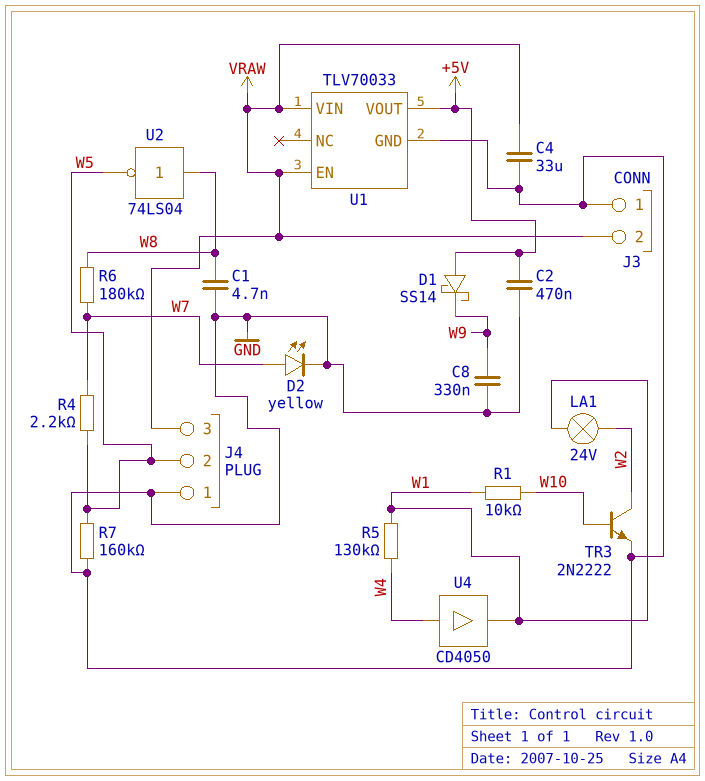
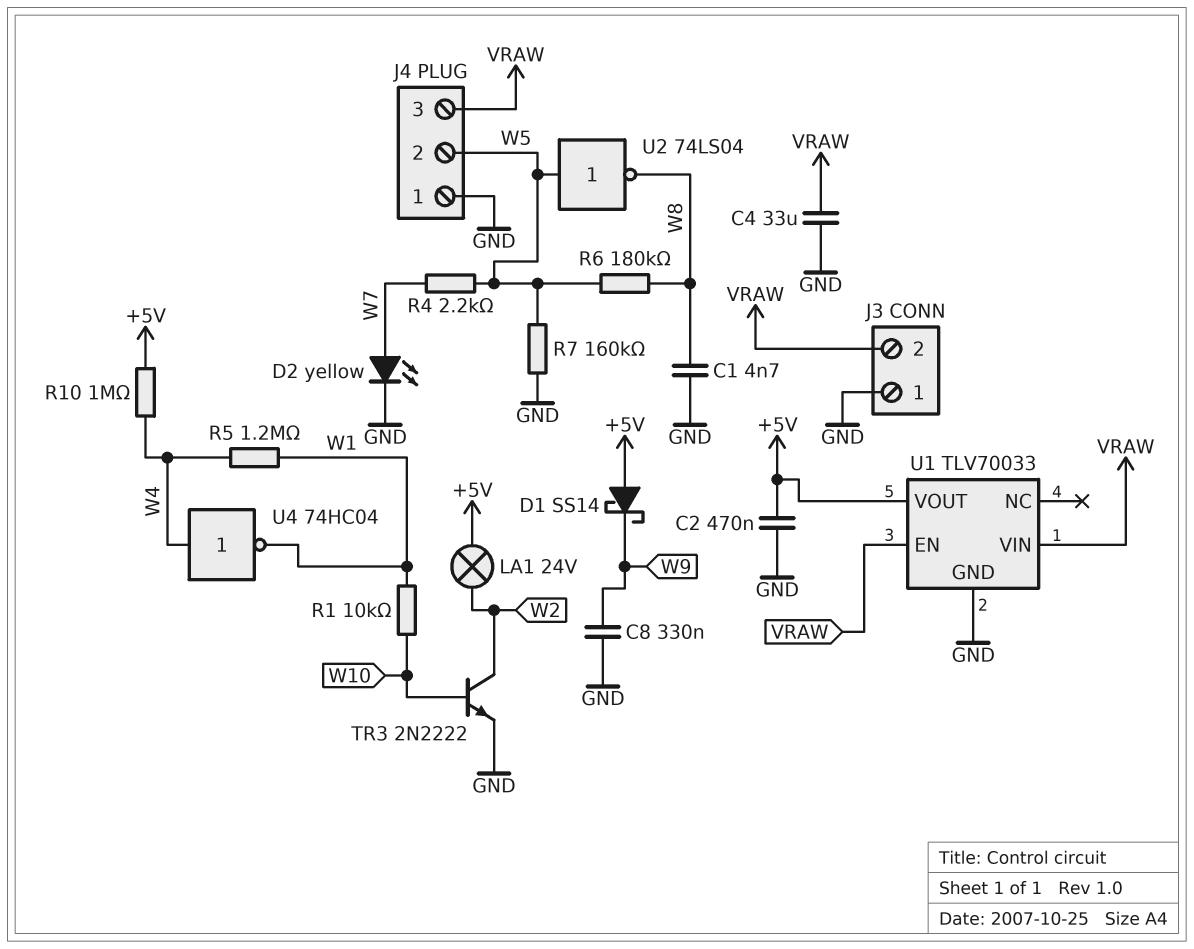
LA1: lamp 24V (W1, W2) -> lamp 24V (+5V, W2)
R5: 130k (W1, W4) -> 1.2M (W1, W4)
R6: 180k (W7, W8) -> 180k (W5, W8)
R10: none -> 1M (+5V, W4)
U2: NOT 74LS04 (in W8, out W5) -> NOT 74LS04 (in W5, out W8)
U4: buffer CD4050 (in W4, out W1) -> NOT 74HC04 (in W4, out W1)

